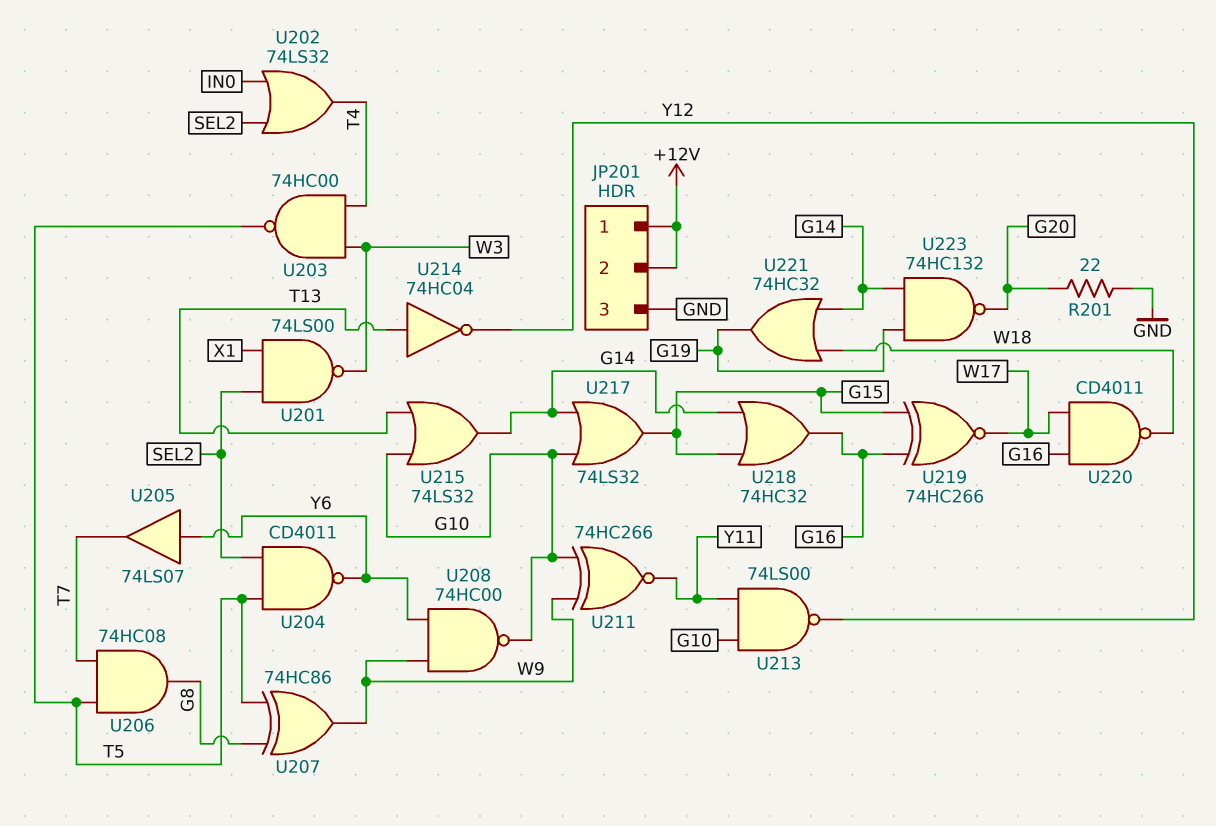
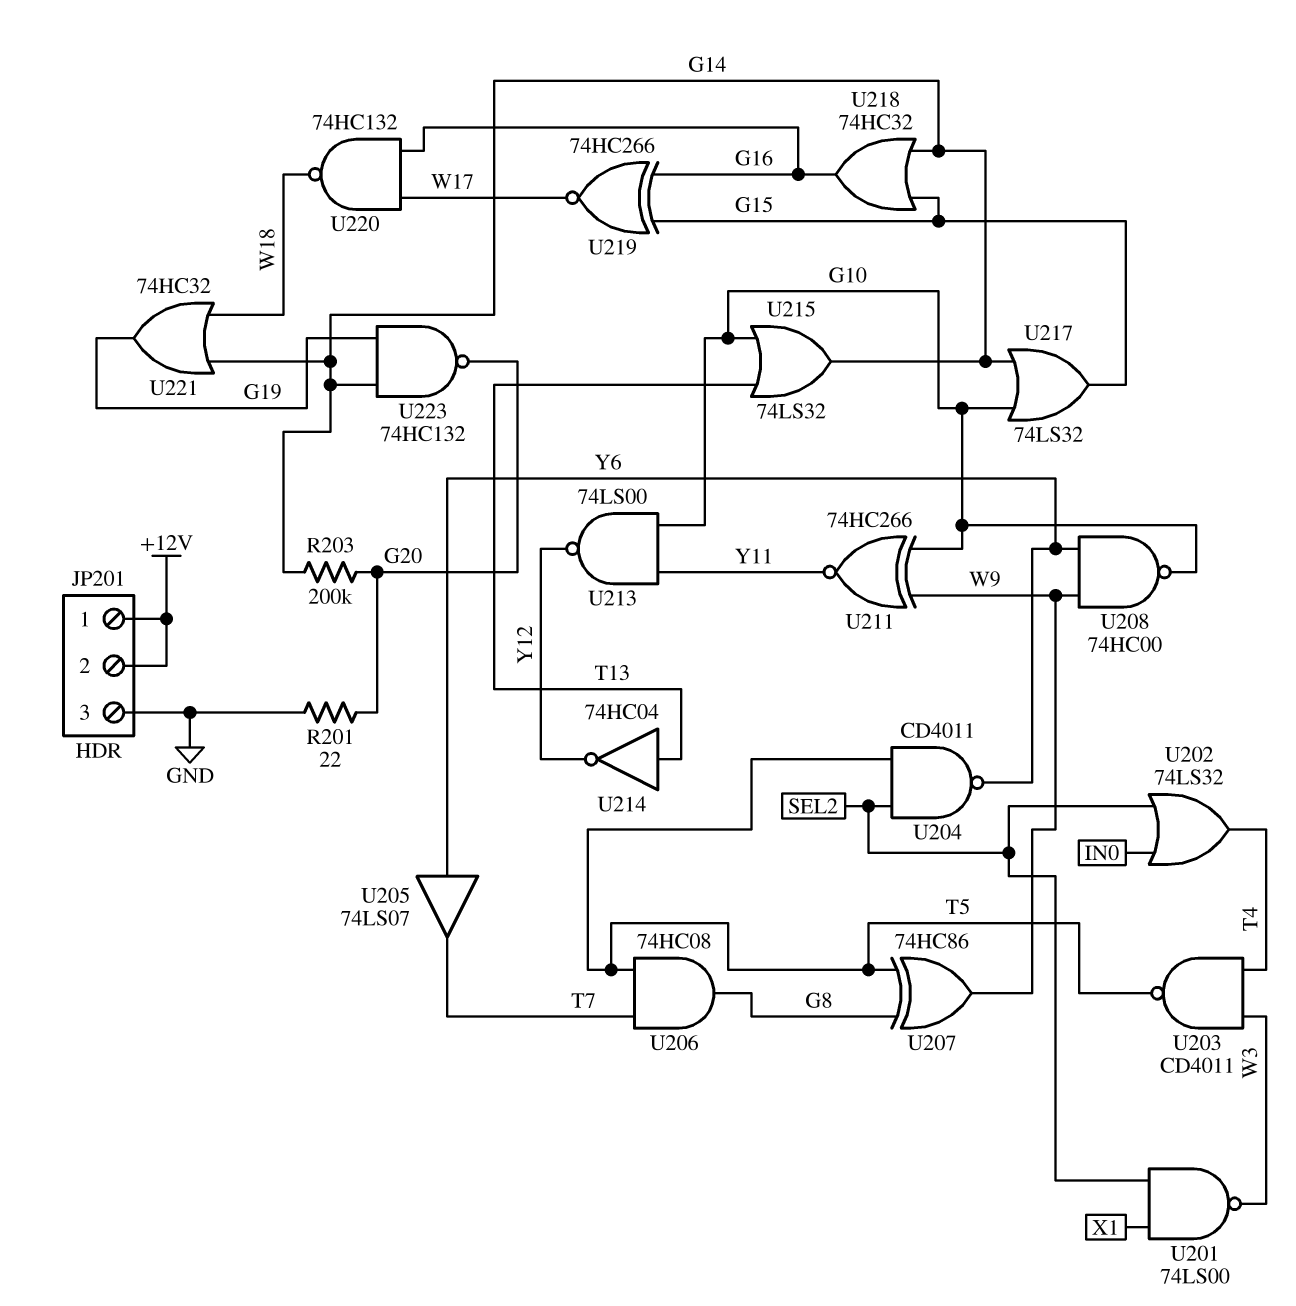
R203: none -> 200k (G14, G20)
U203: NAND 74HC00 (in T4, in W3, out T5) -> NAND CD4011 (in T4, in W3, out T5)
U220: NAND CD4011 (in G16, in W17, out W18) -> NAND 74HC132 (in G16, in W17, out W18)

